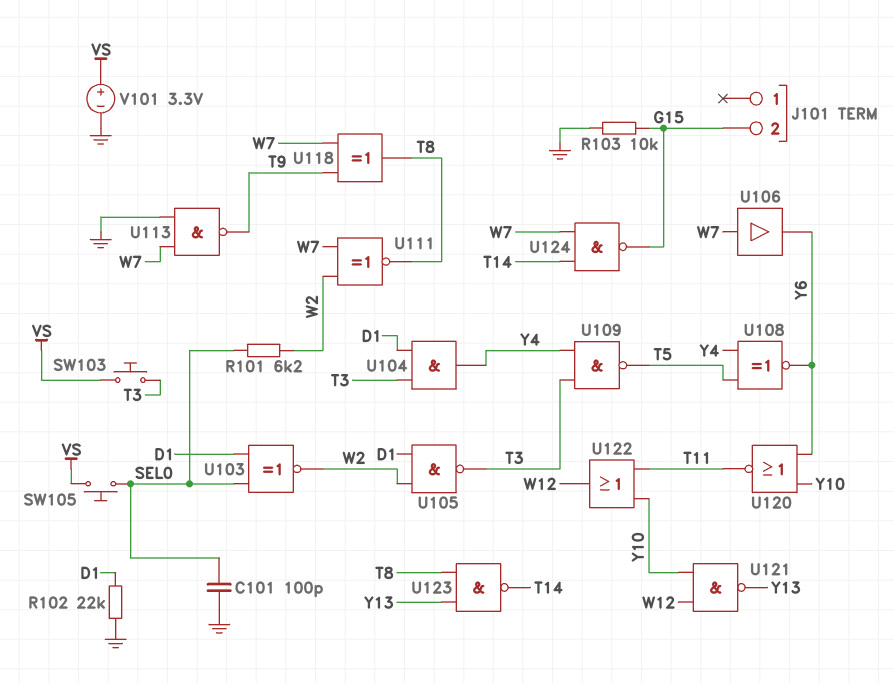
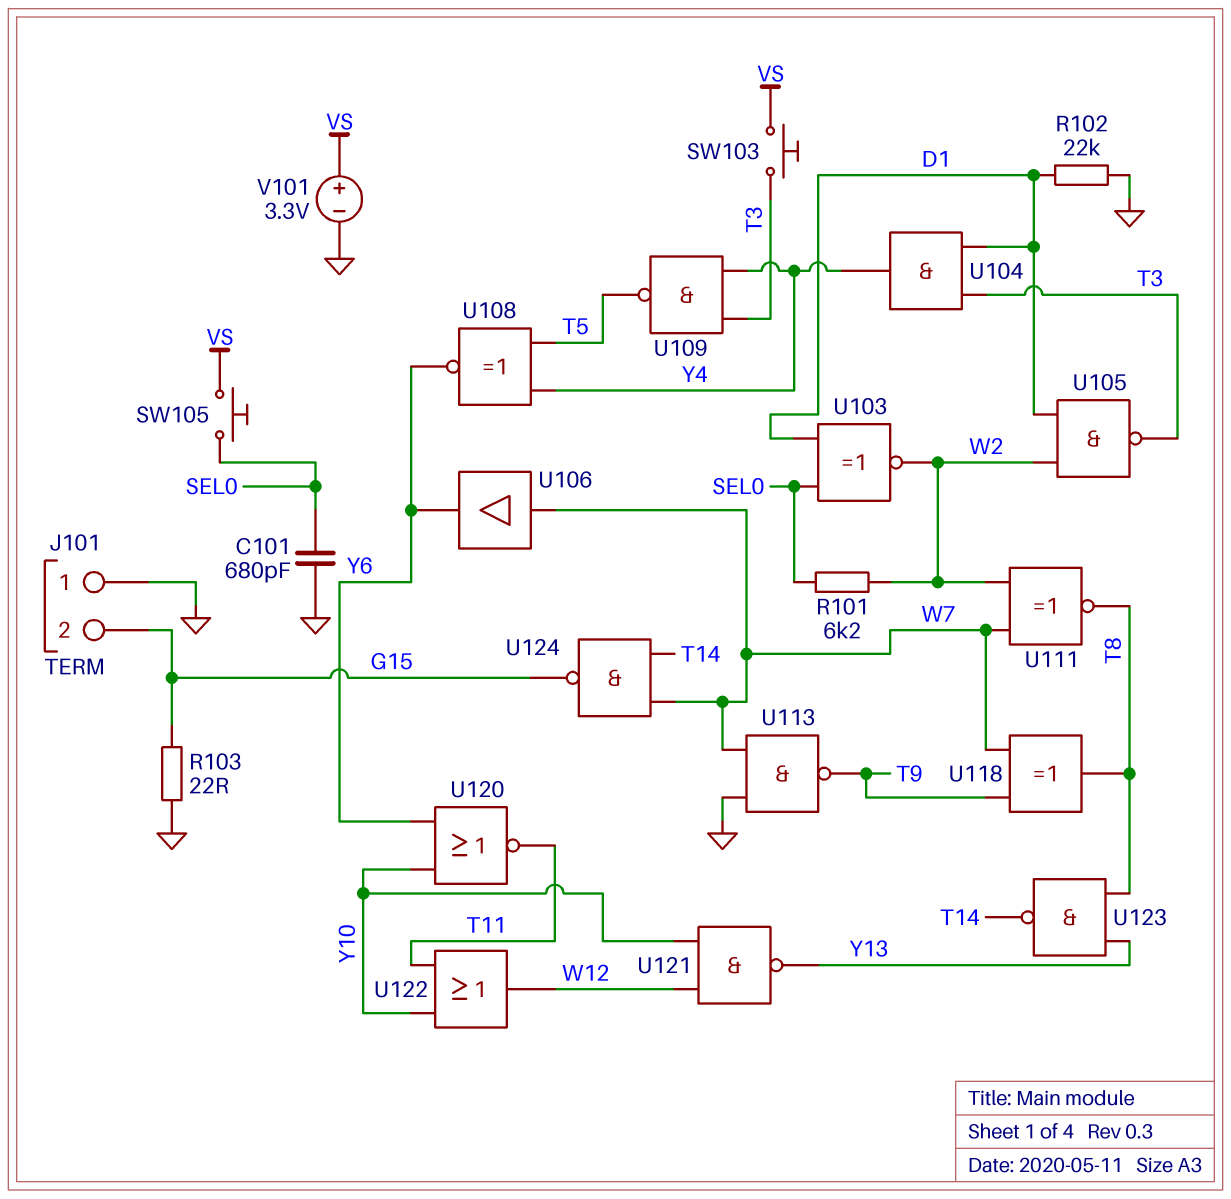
C101: 100pF (GND, SEL0) -> 680pF (GND, SEL0)
J101 pin 1: none -> GND
R103: 10k (G15, GND) -> 22 (G15, GND)

